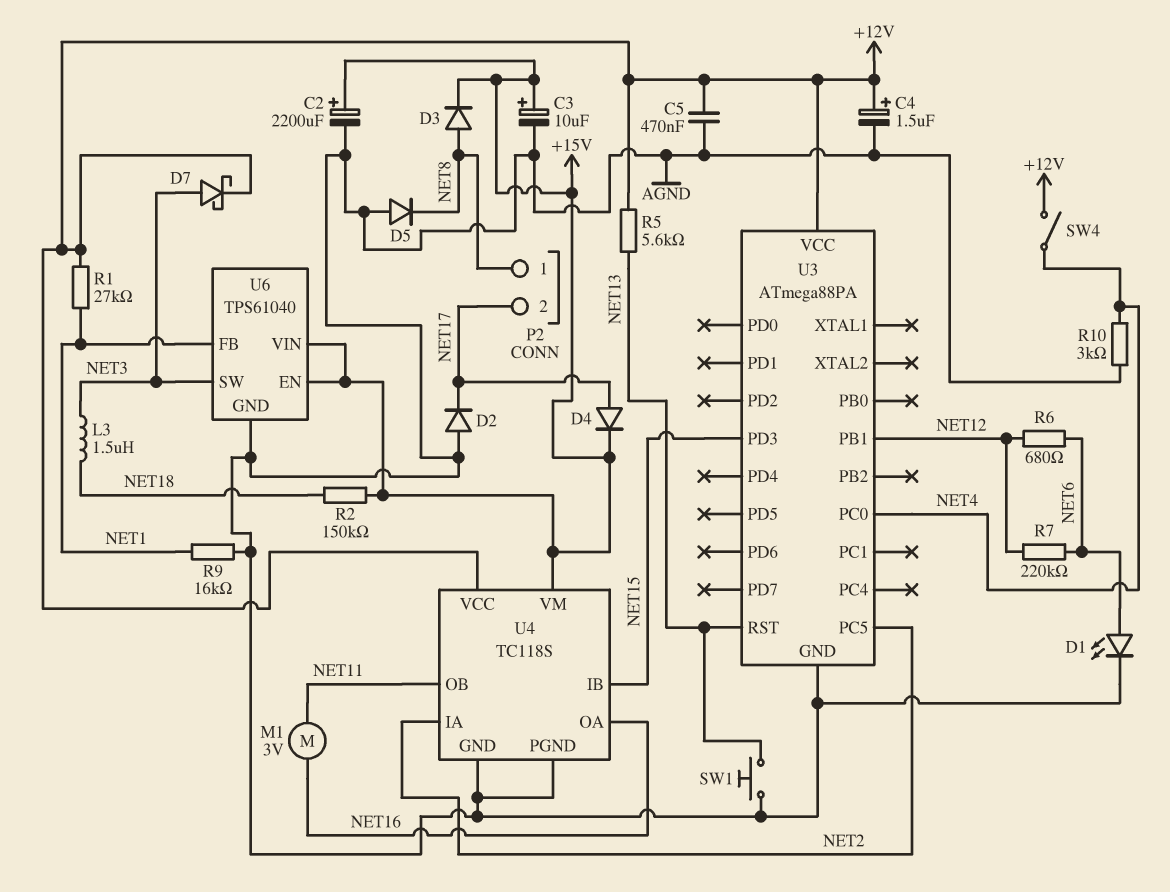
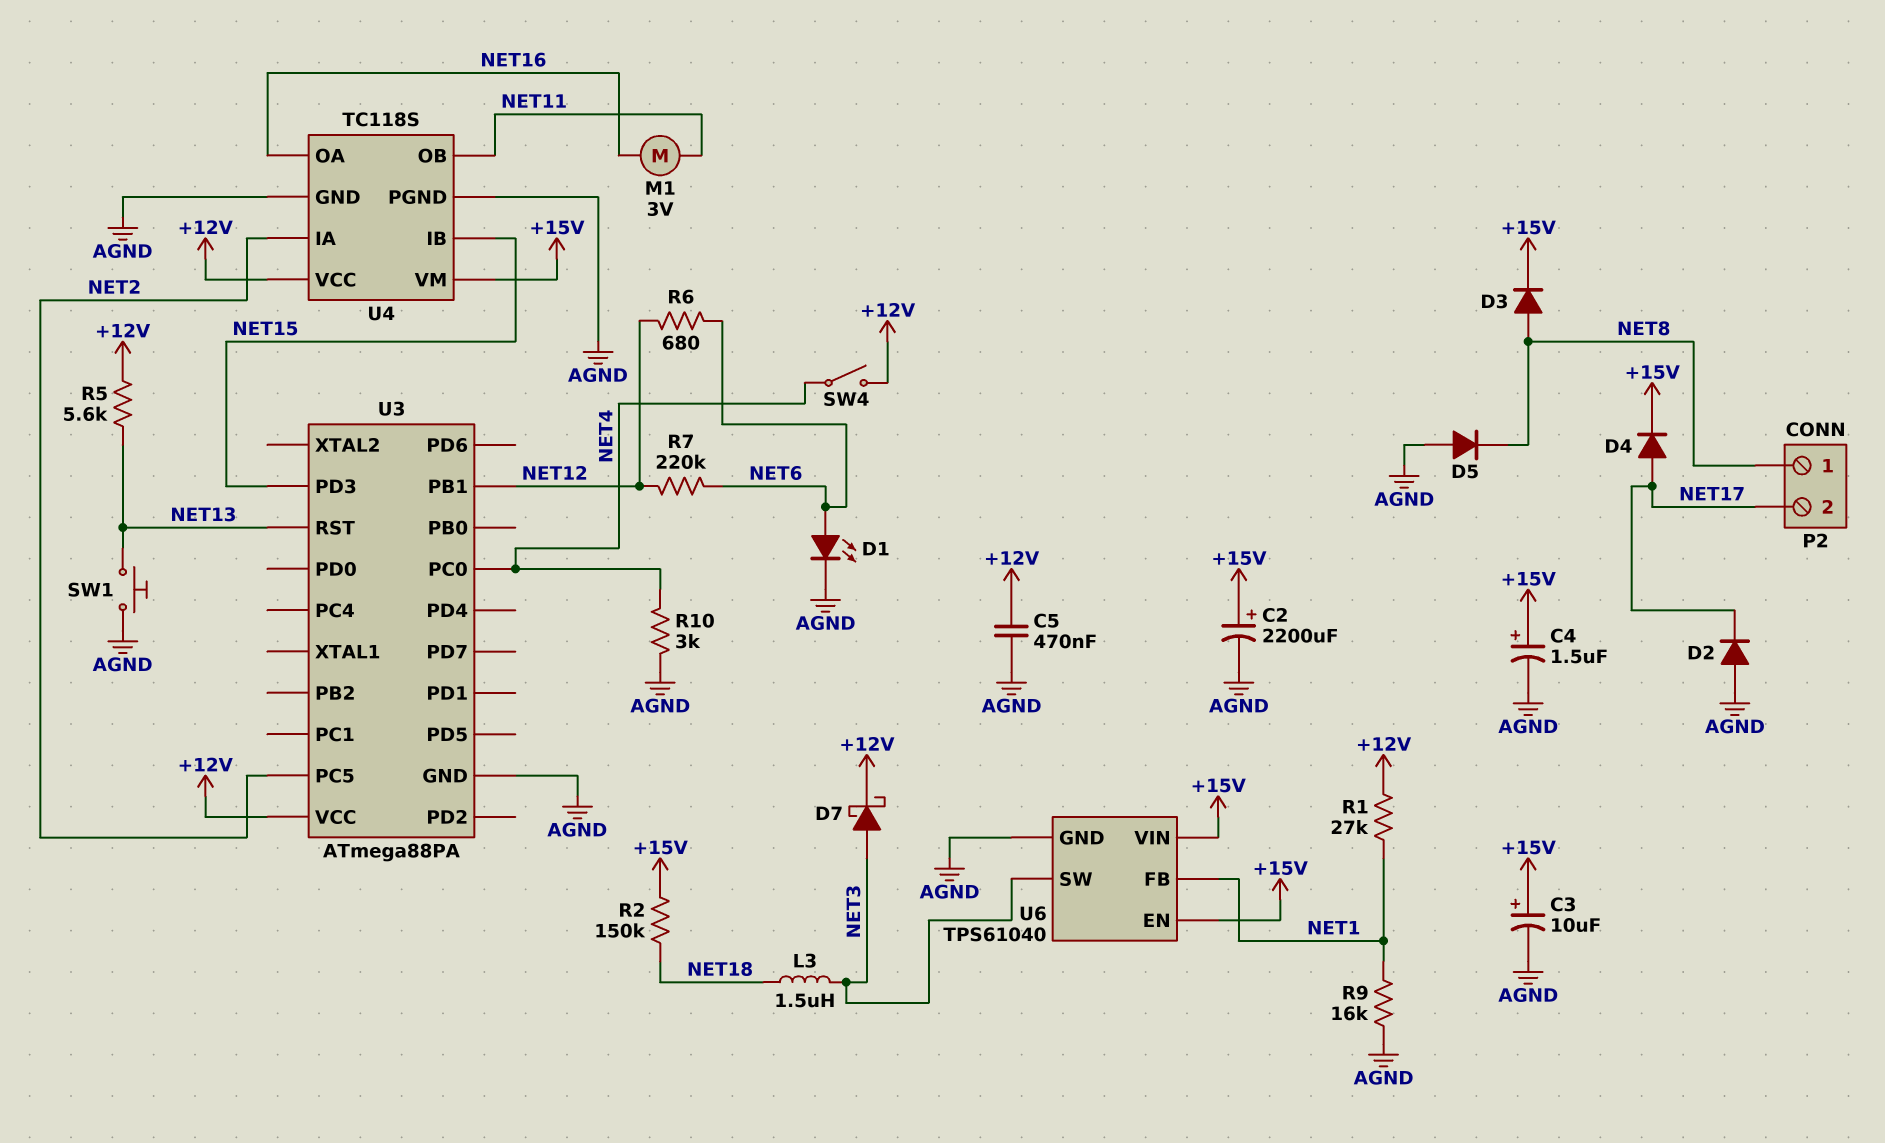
C4: 1.5uF (plus +12V, minus AGND) -> 1.5uF (plus +15V, minus AGND)

